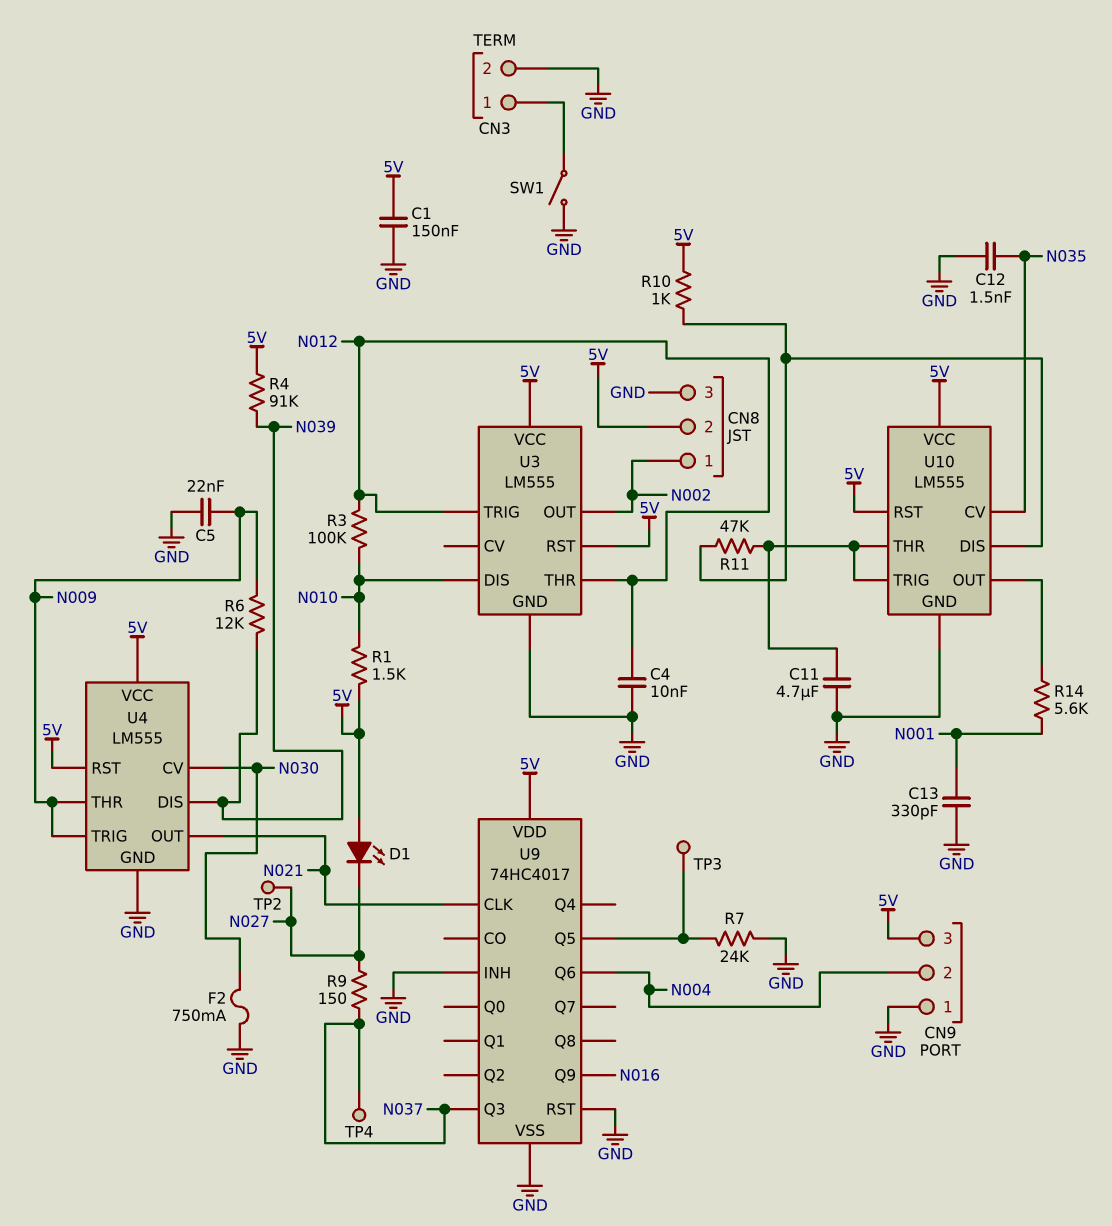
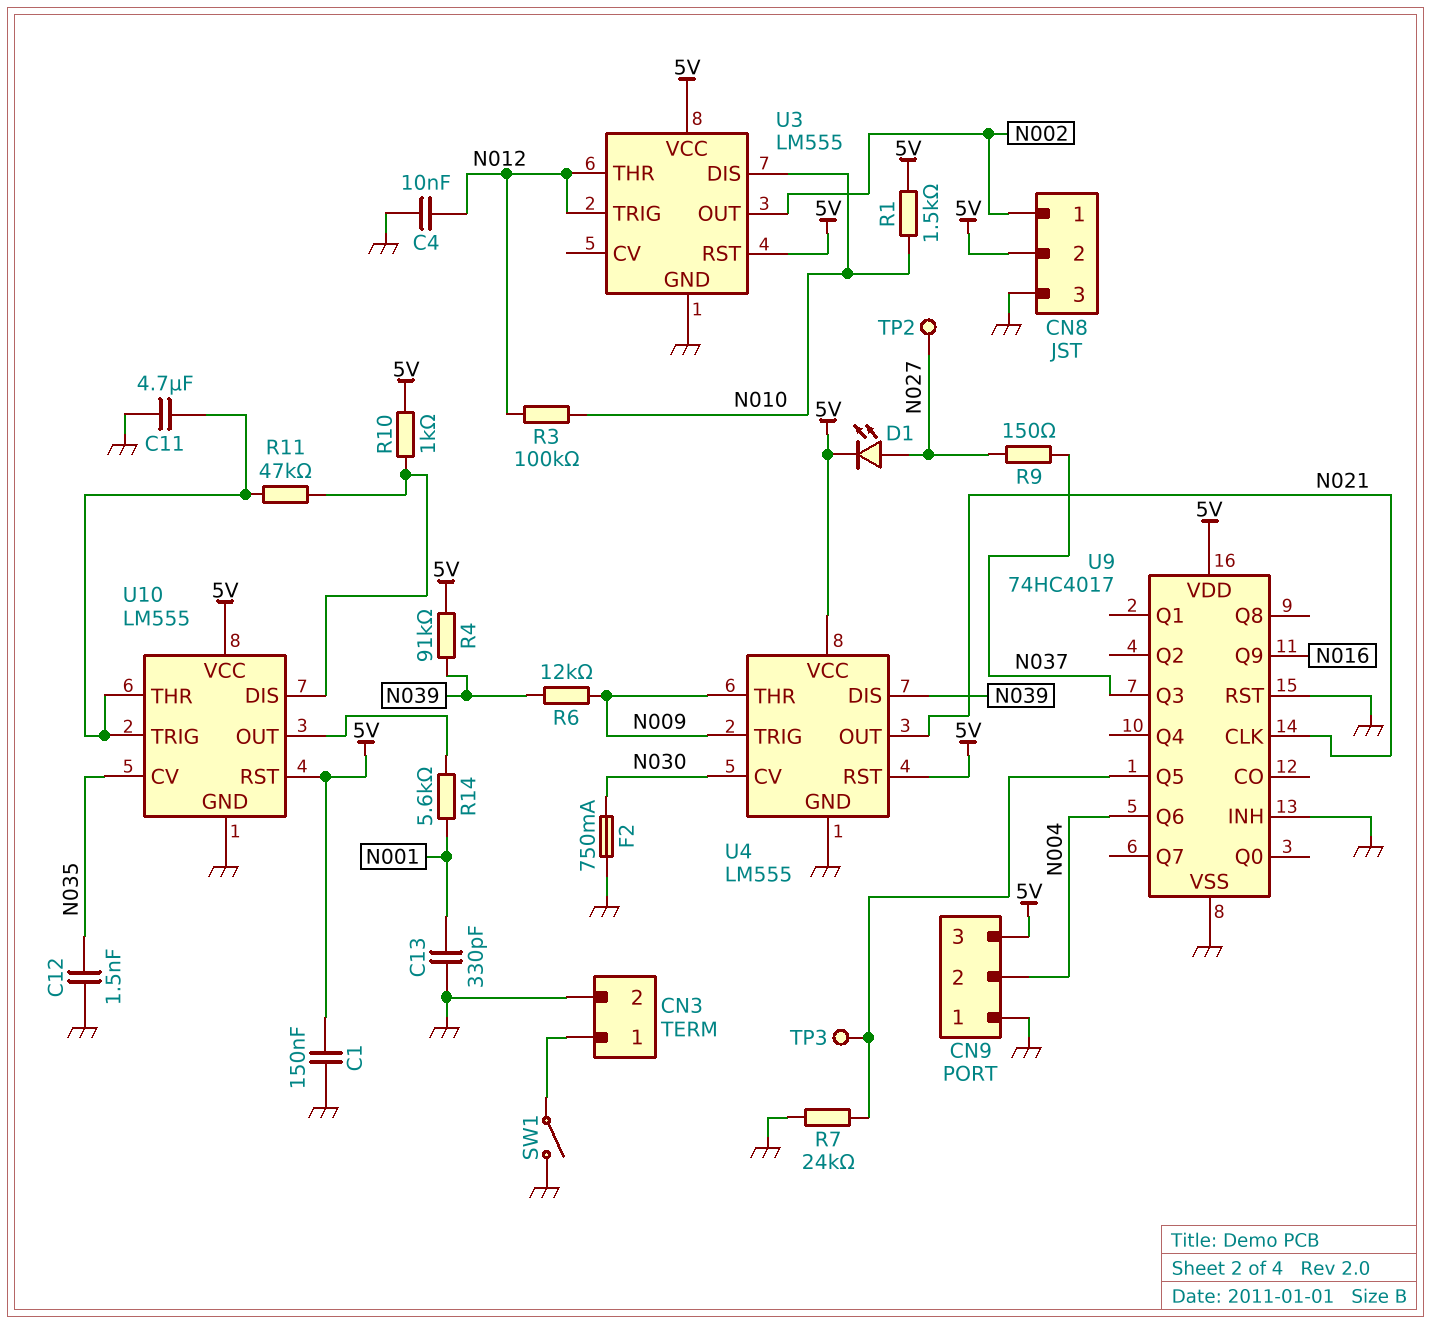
C5: 22nF (GND, N009) -> none
D1: LED (A 5V, K N027) -> LED (A N027, K 5V)
TP4: test point (N037) -> none

